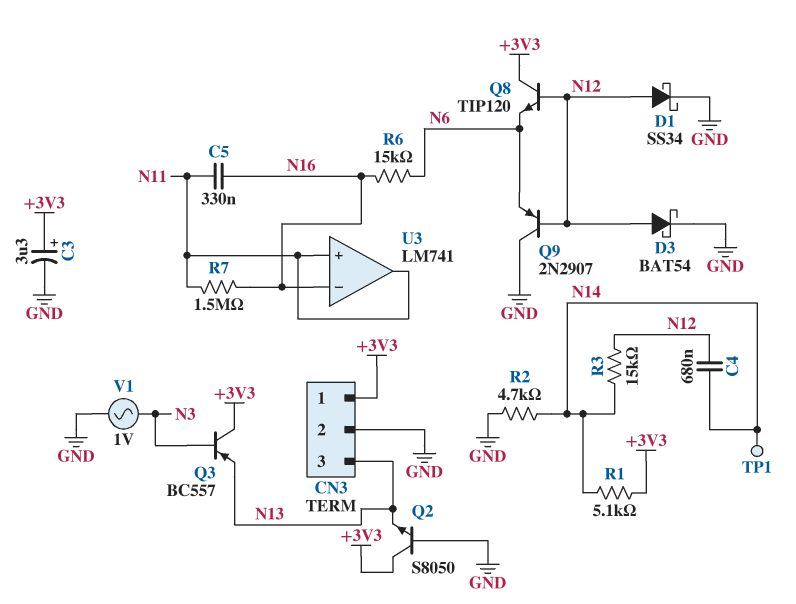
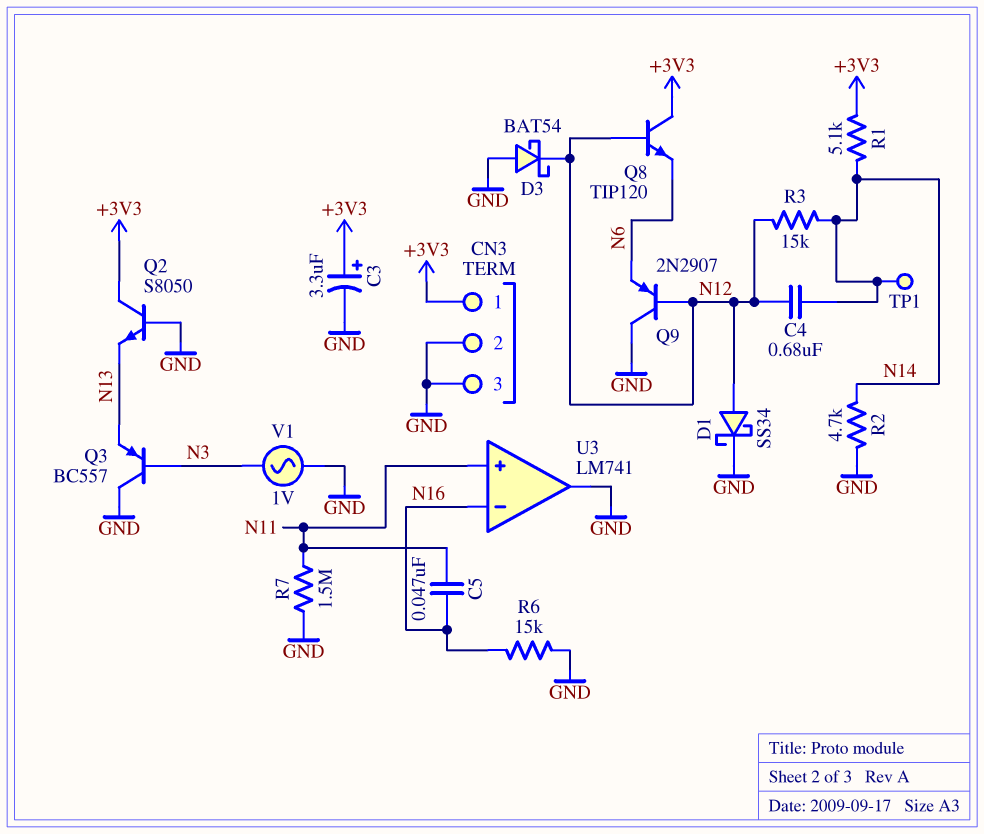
C5: 330nF (N11, N16) -> 47nF (N11, N16)
CN3 pin 3: N13 -> GND
D3: schottky BAT54 (A N12, K GND) -> schottky BAT54 (A GND, K N12)
Q3: PNP BC557 (B N3, C +3V3, E N13) -> PNP BC557 (B N3, C GND, E N13)
R6: 15k (N6, N16) -> 15k (GND, N16)
R7: 1.5M (N11, N16) -> 1.5M (GND, N11)
U3 pin out: N11 -> GND

